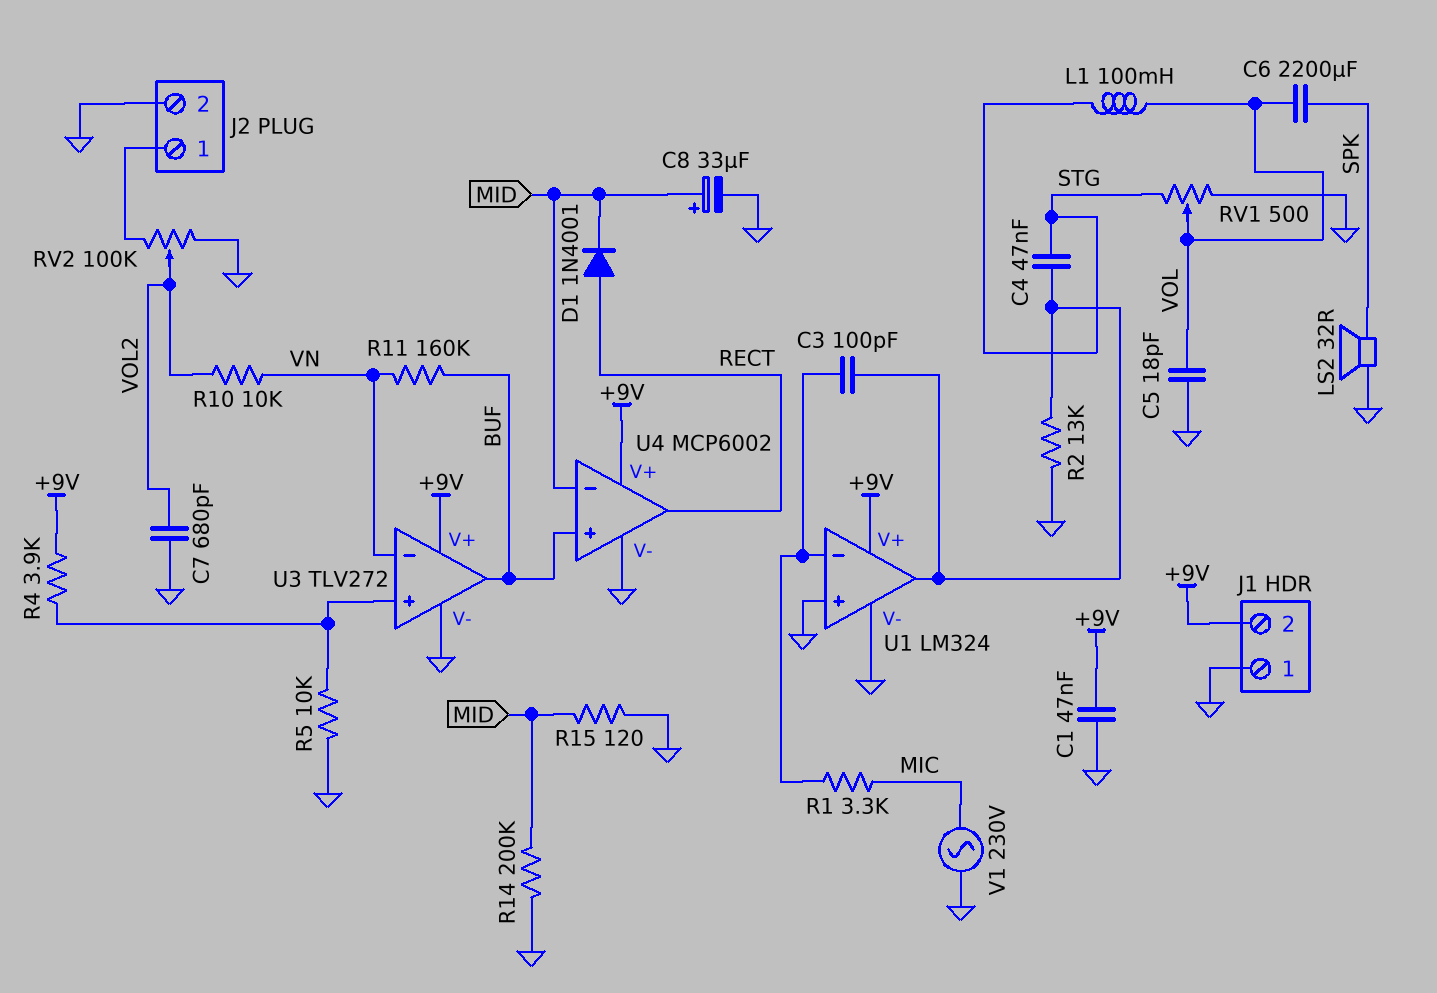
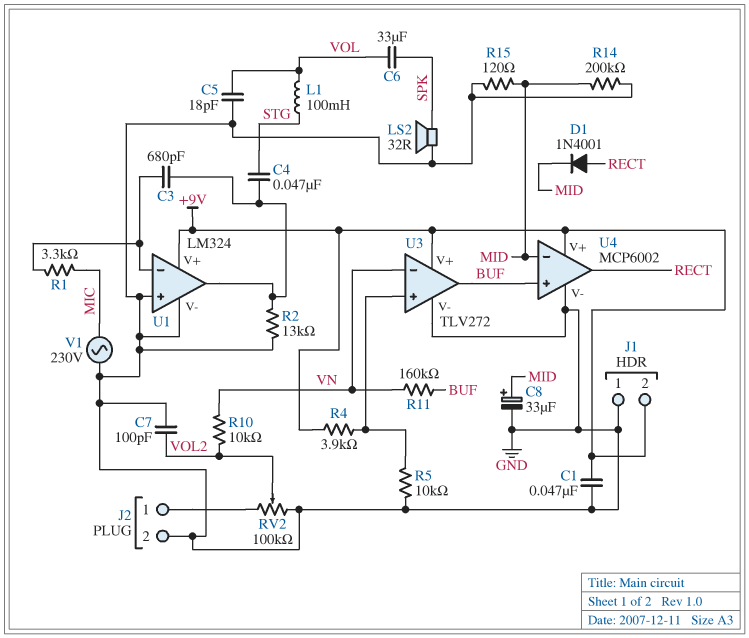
C3: 100pF (U1/in-, U1/out) -> 680pF (U1/in-, U1/out)
C6: 2200uF (SPK, VOL) -> 33uF (SPK, VOL)
C7: 680pF (GND, VOL2) -> 100pF (GND, VOL2)
RV1: 500 (GND, STG, wiper VOL) -> none

